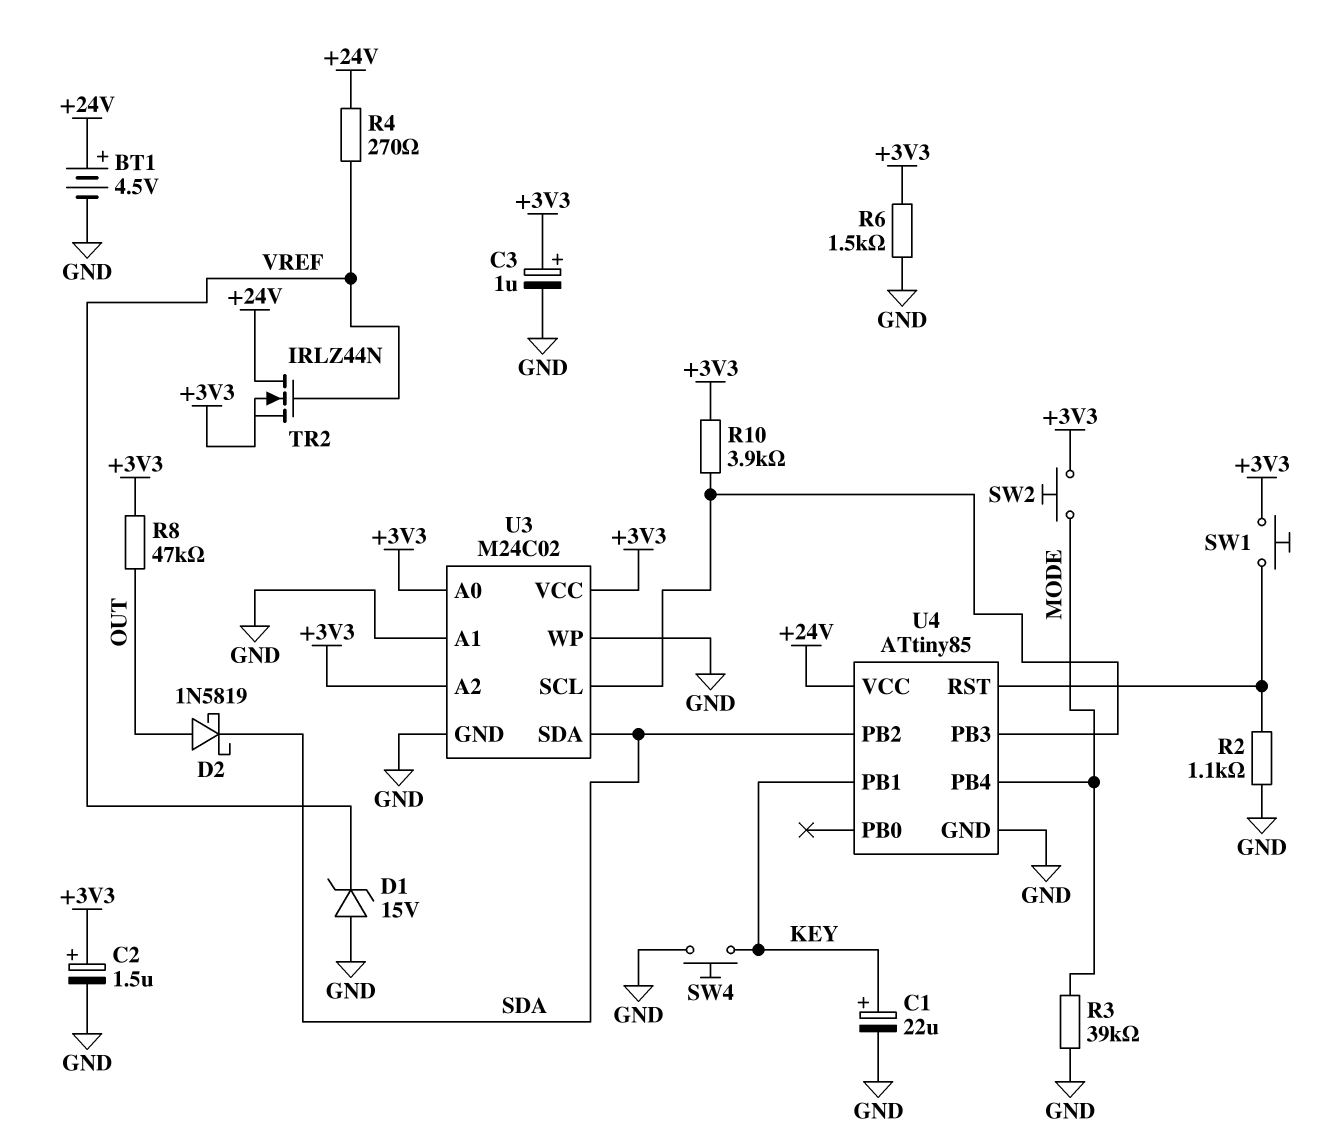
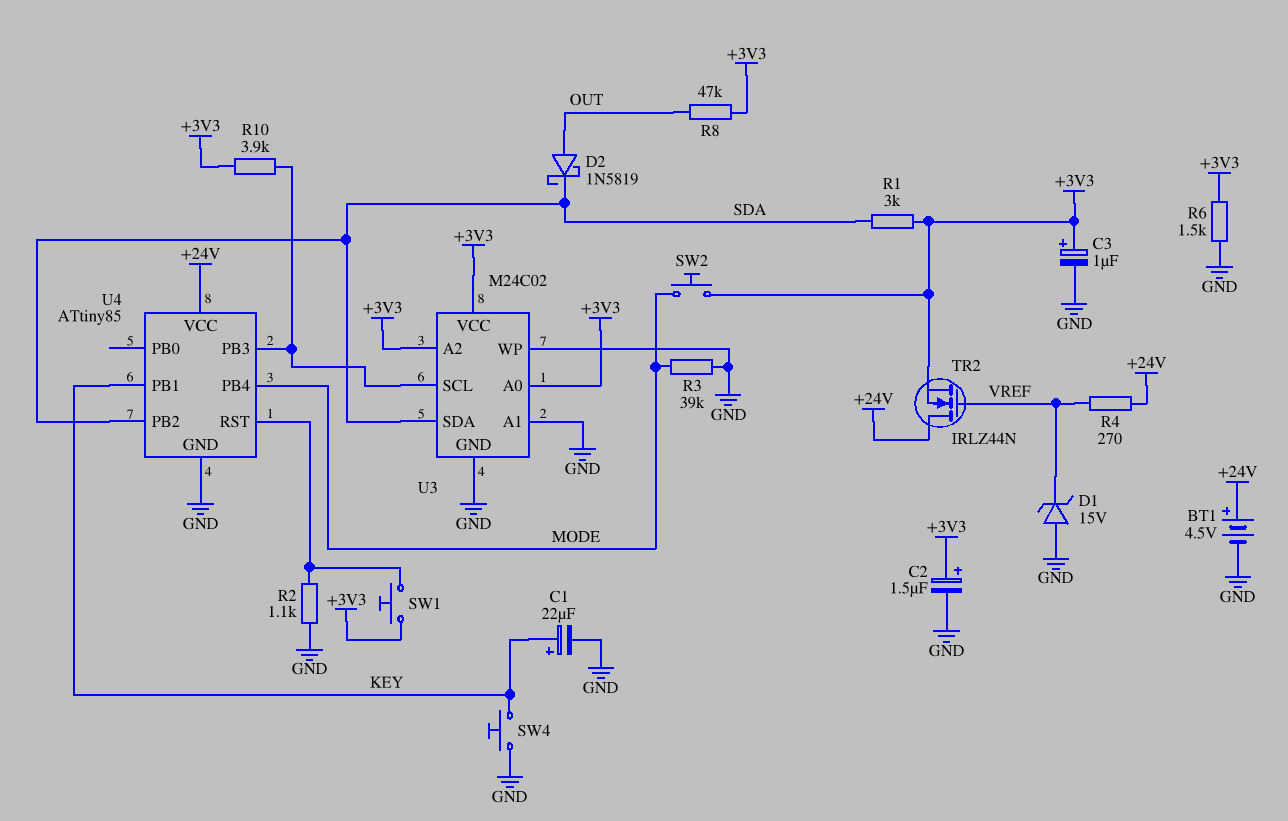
R1: none -> 3k (+3V3, SDA)

